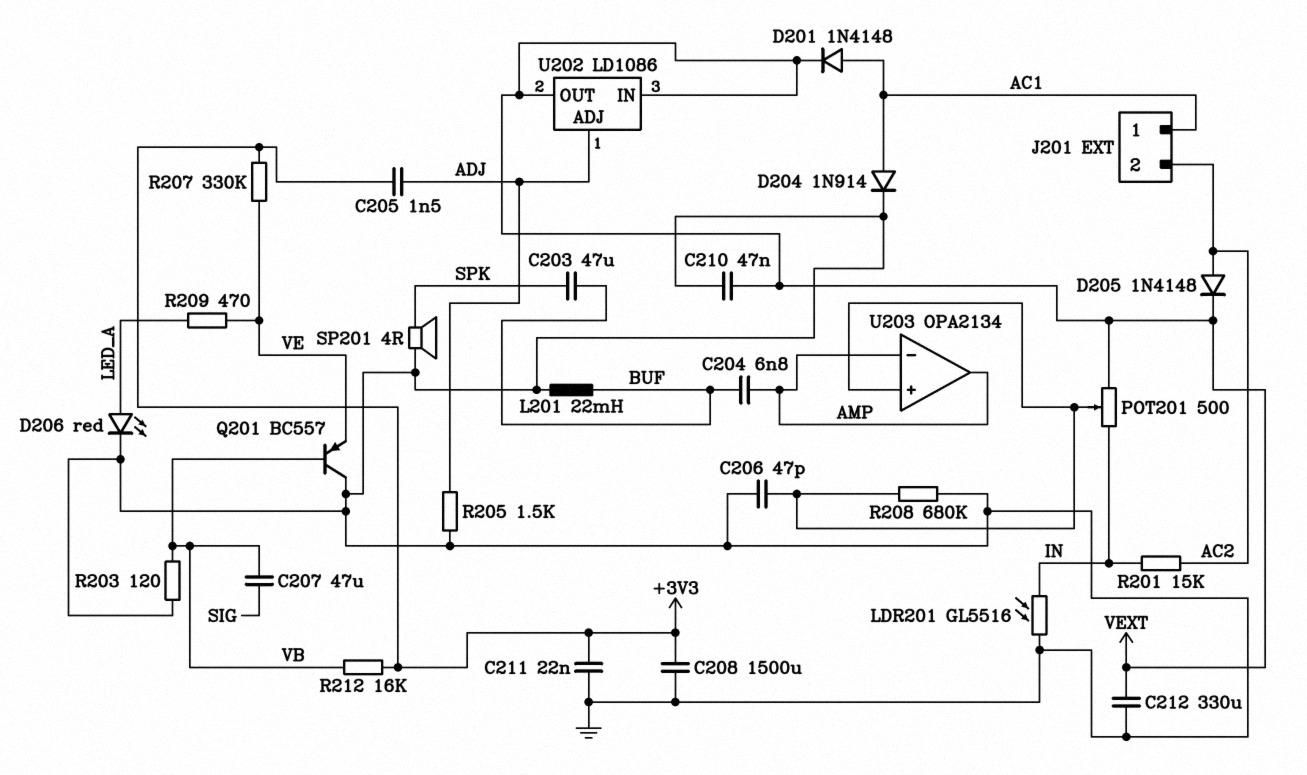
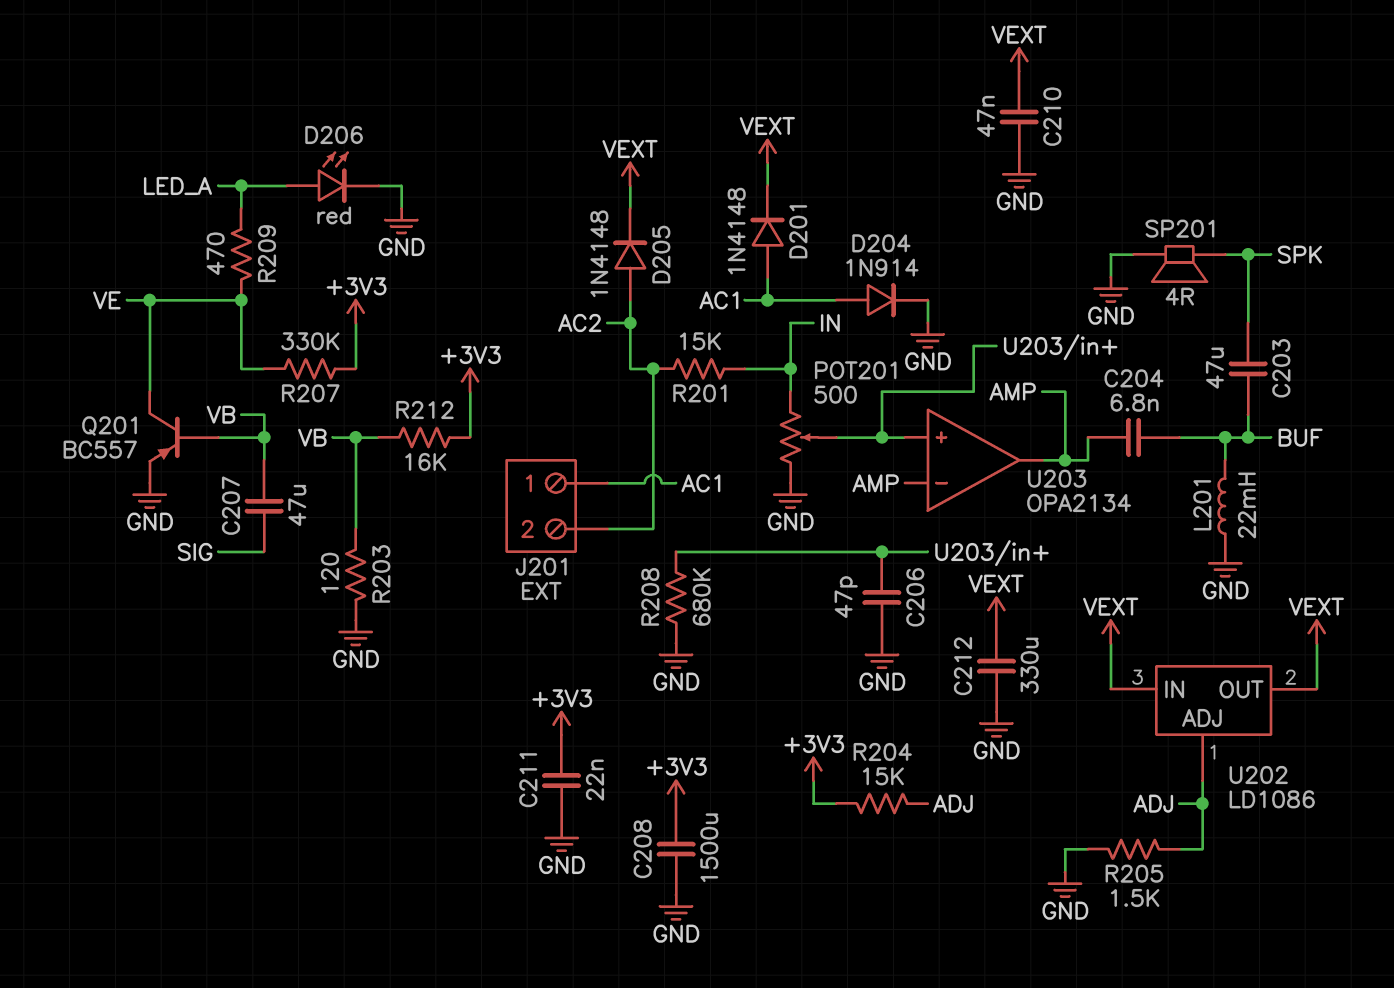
C205: 1.5nF (+3V3, ADJ) -> none
LDR201: GL5516 (GND, IN) -> none
POT201: 500 (IN, VEXT, wiper U203/in+) -> 500 (GND, IN, wiper U203/in+)
Q201: PNP BC557 (B VB, C GND, E VE) -> PNP BC557 (B VB, C VE, E GND)
R204: none -> 15k (+3V3, ADJ)

